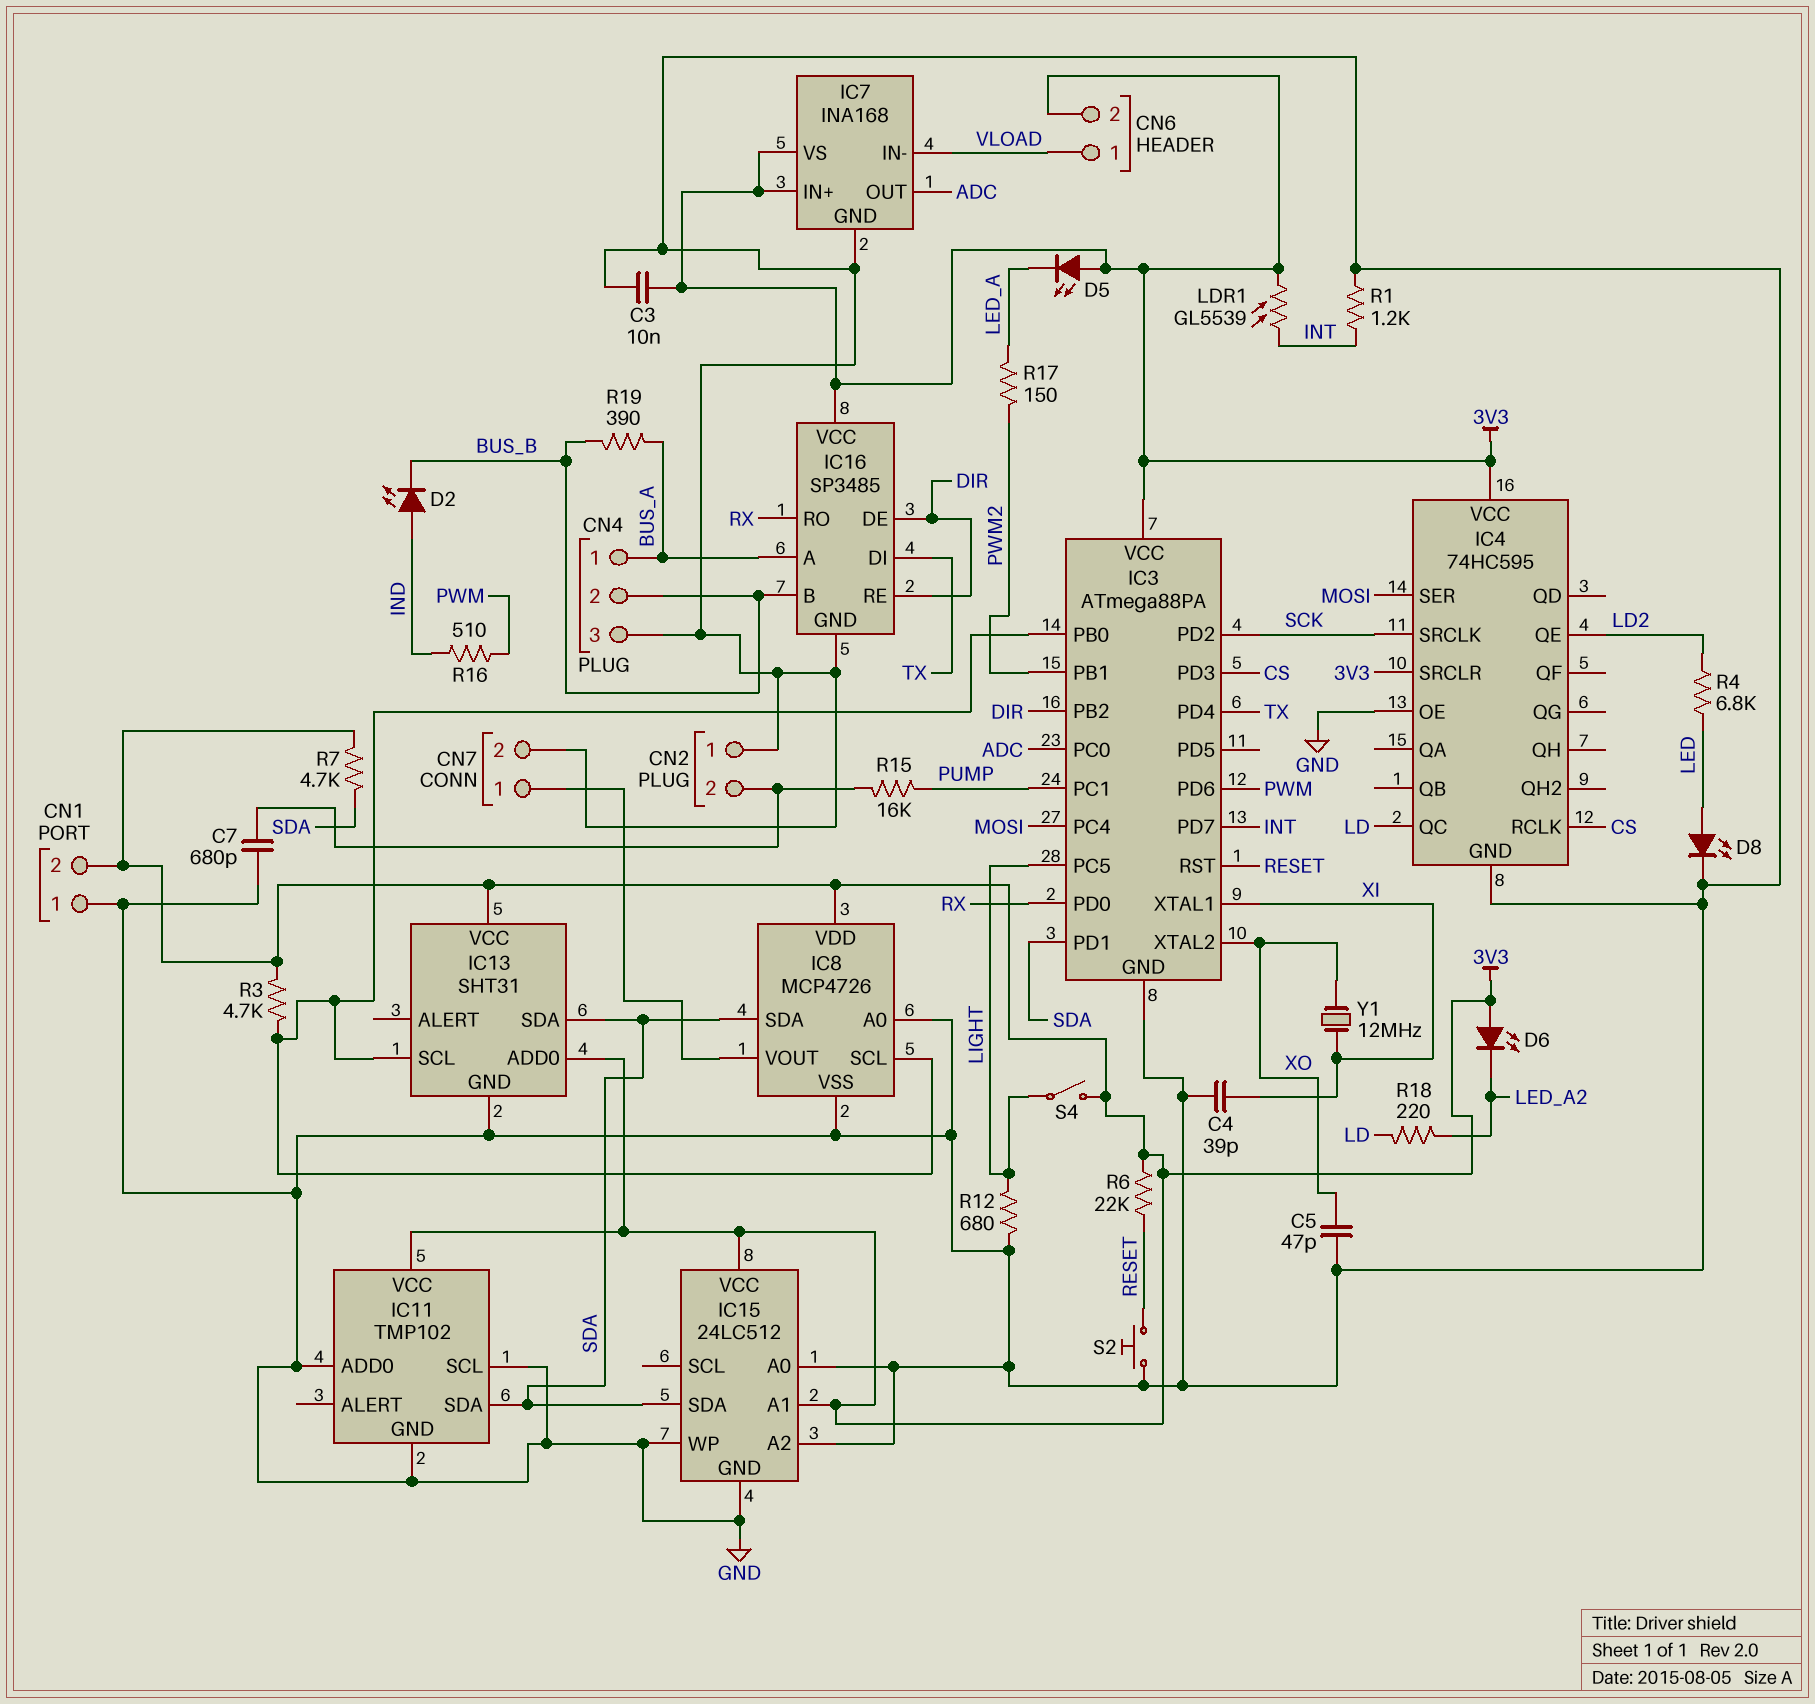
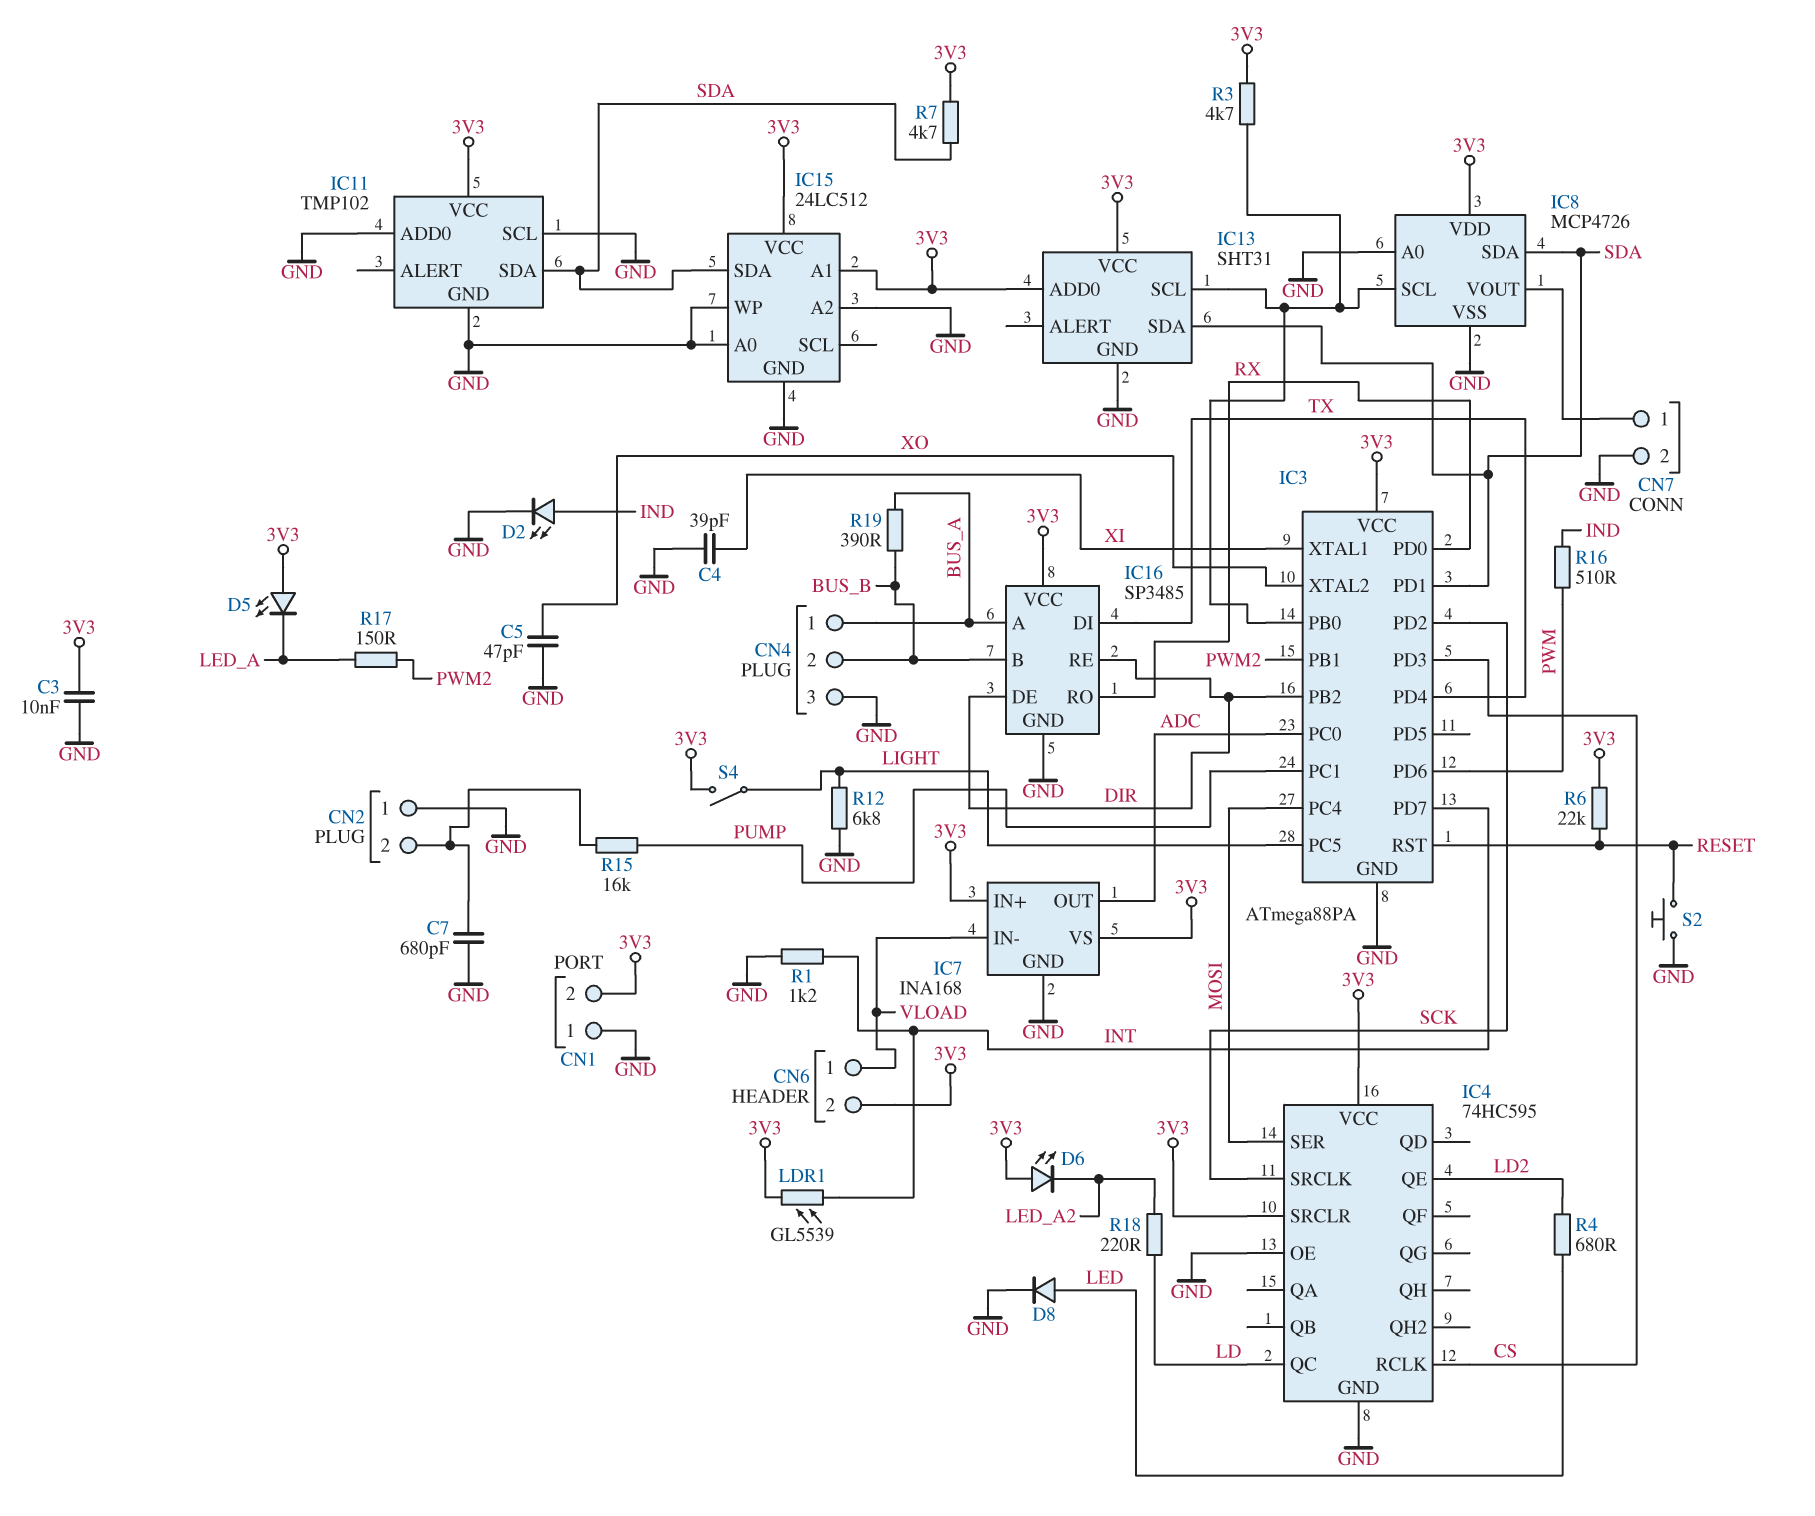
D2: LED (A IND, K BUS_B) -> LED (A IND, K GND)
D8: LED (A LED, K GND) -> diode (A LED, K GND)
R4: 6.8k (LD2, LED) -> 680 (LD2, LED)
R12: 680 (GND, LIGHT) -> 6.8k (GND, LIGHT)
Y1: 12MHz (XI, XO) -> none

